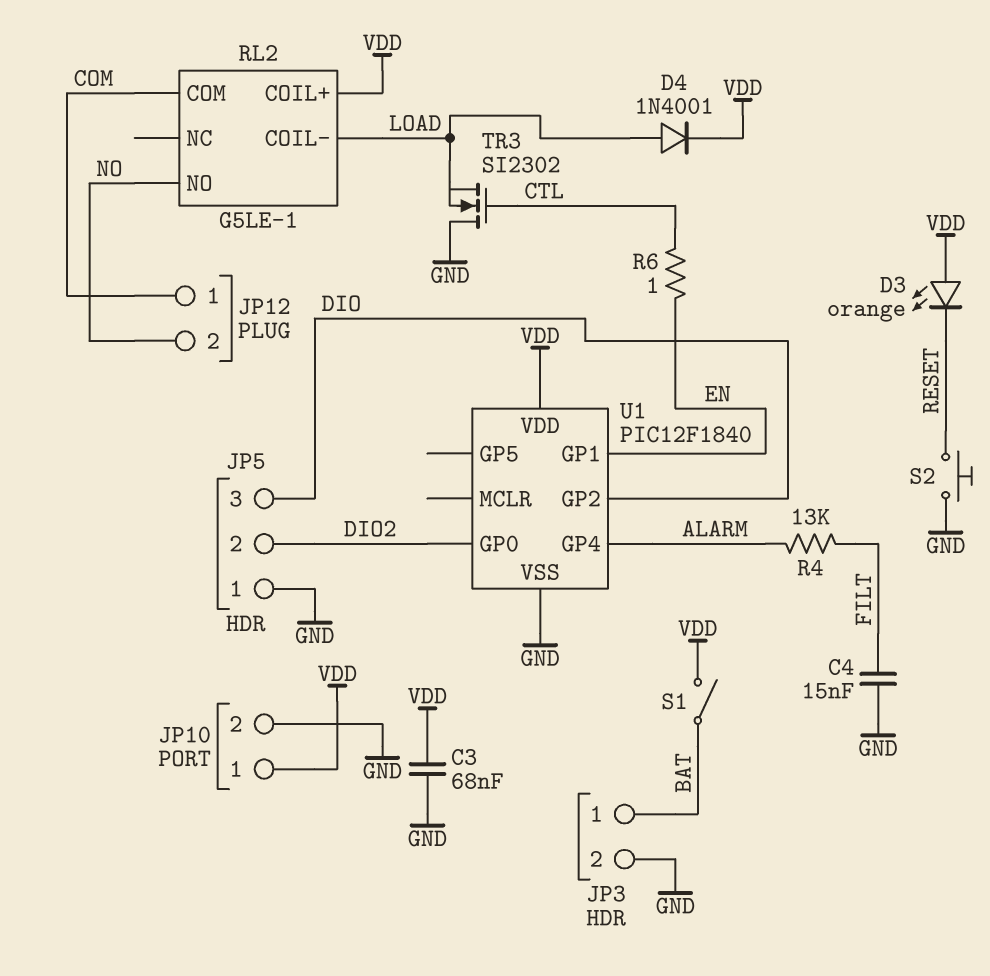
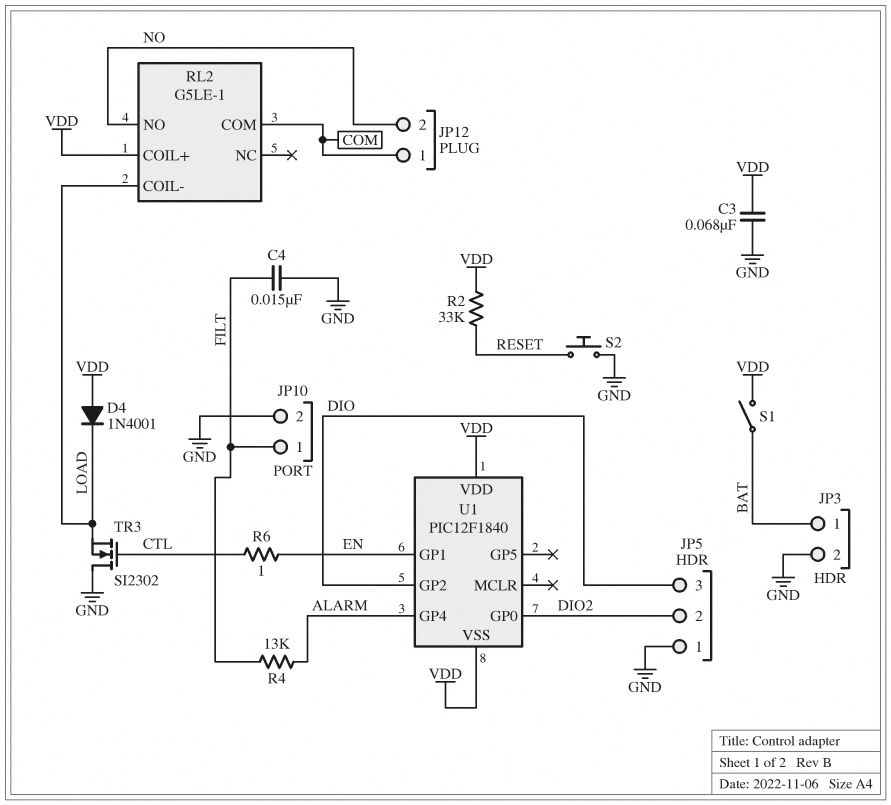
D3: LED orange (A VDD, K RESET) -> none
D4: diode 1N4001 (A LOAD, K VDD) -> diode 1N4001 (A VDD, K LOAD)
JP10 pin 1: VDD -> FILT
R2: none -> 33k (RESET, VDD)
U1 pin VSS: GND -> VDD

